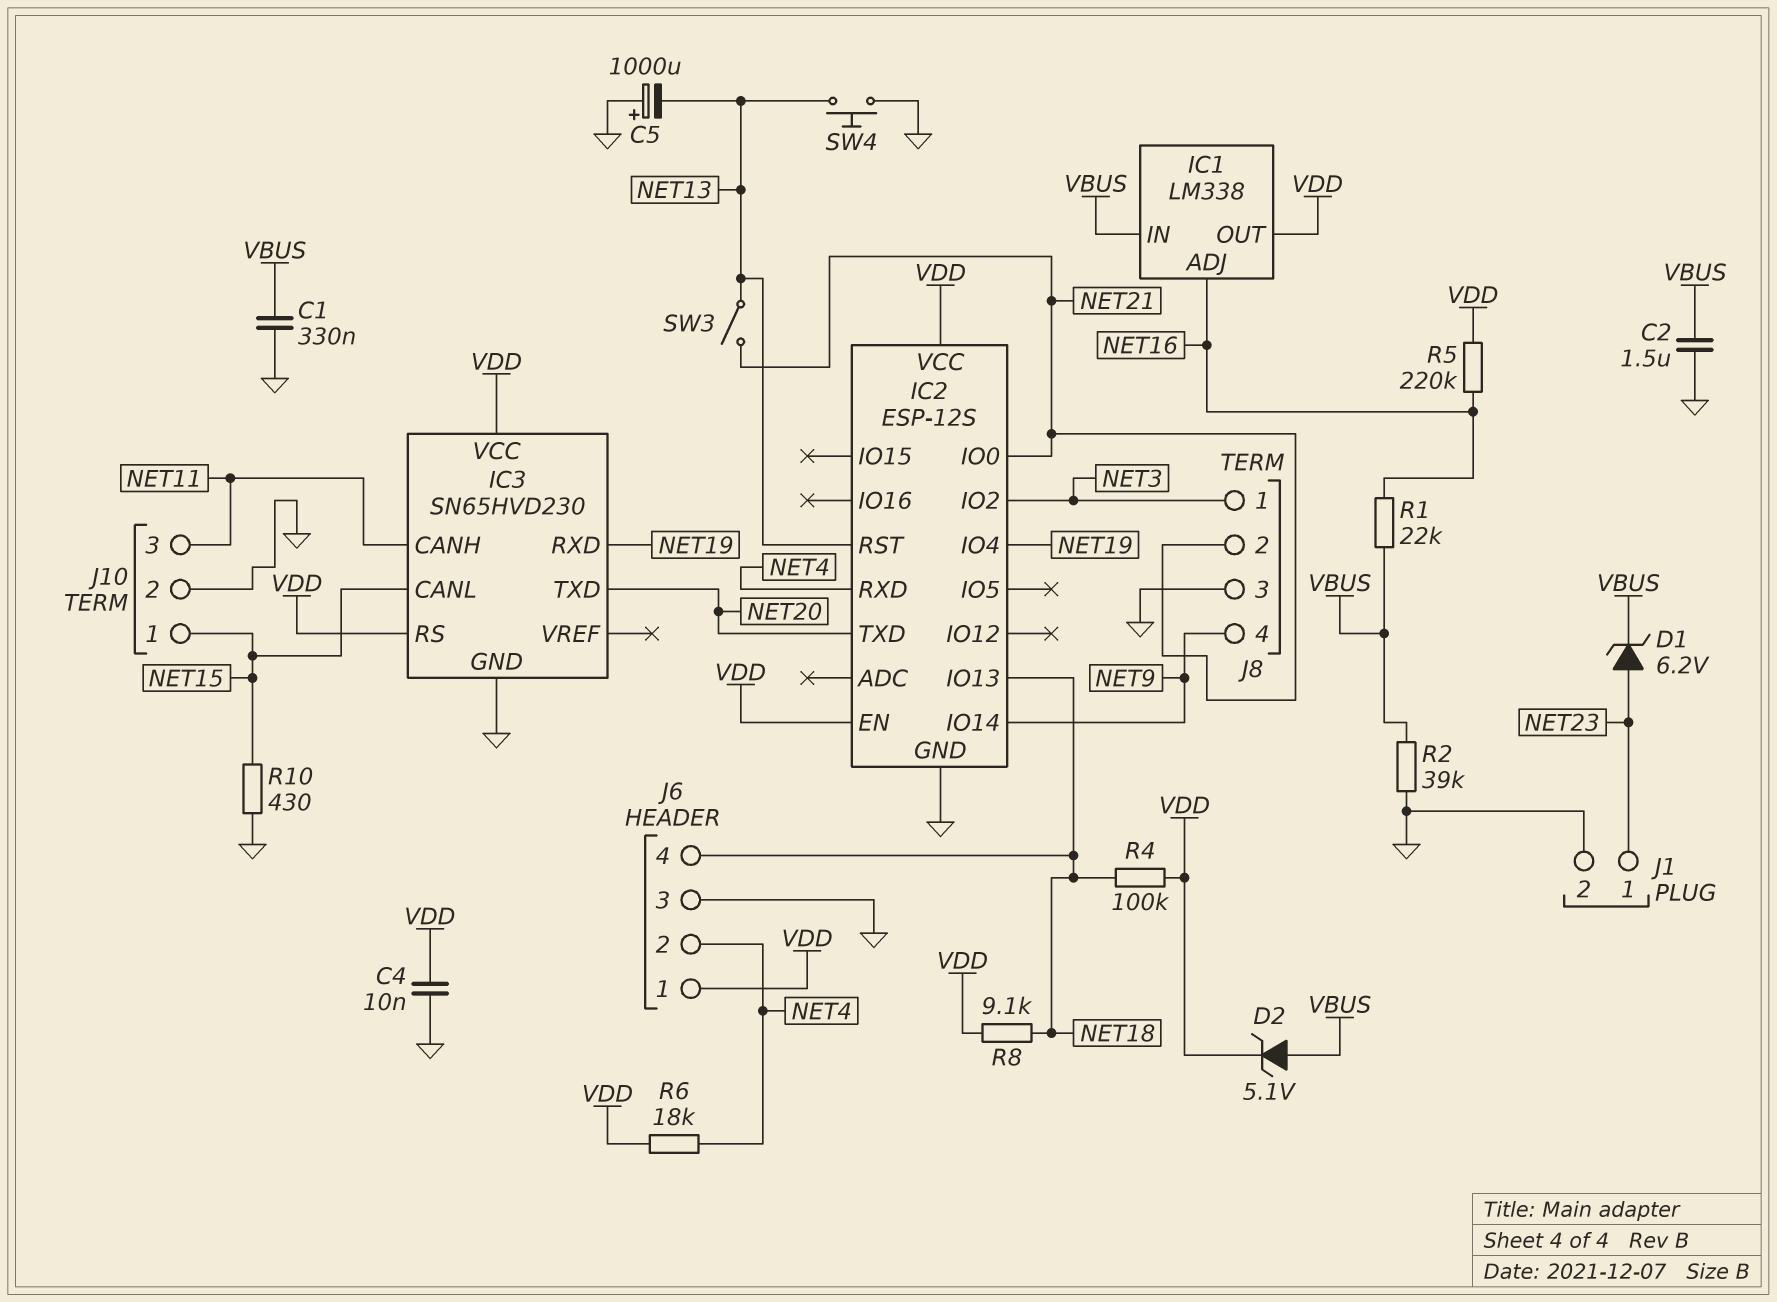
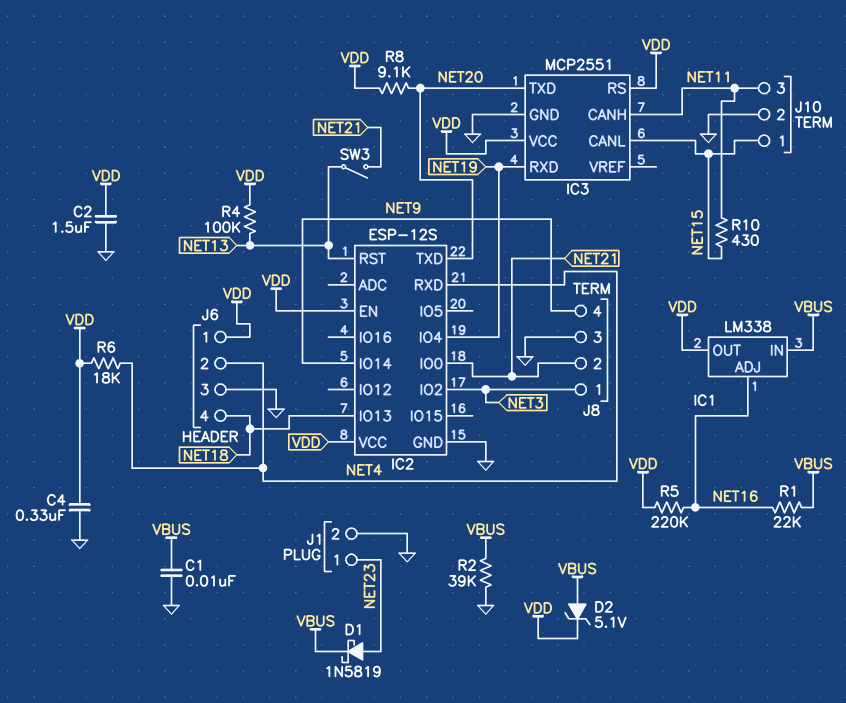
C1: 330nF (GND, VBUS) -> 10nF (GND, VBUS)
C2: 1.5uF (GND, VBUS) -> 1.5uF (GND, VDD)
C4: 10nF (GND, VDD) -> 330nF (GND, VDD)
C5: 1000uF (plus GND, minus NET13) -> none
D1: zener 6.2V (A NET23, K VBUS) -> schottky 1N5819 (A NET23, K VBUS)
IC3: SN65HVD230 -> MCP2551
R4: 100k (NET18, VDD) -> 100k (NET13, VDD)
R8: 9.1k (NET18, VDD) -> 9.1k (NET20, VDD)
R10: 430 (GND, NET15) -> 430 (NET11, NET15)
SW4: button (GND, NET13) -> none

